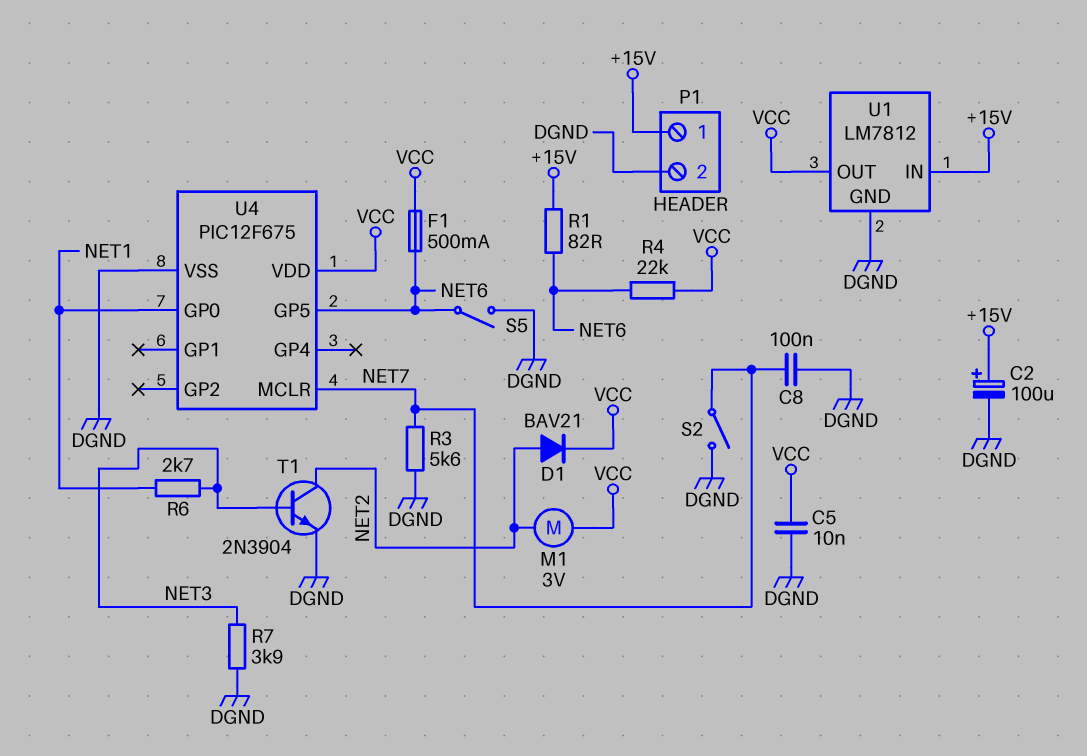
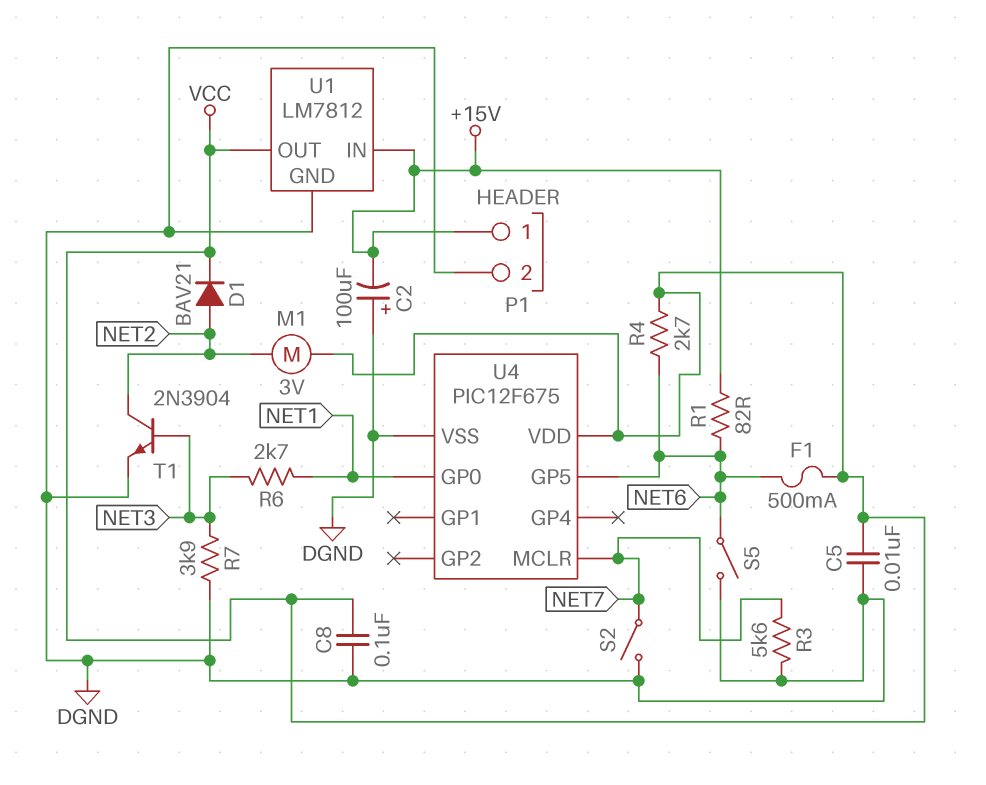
C2: 100uF (plus +15V, minus DGND) -> 100uF (plus DGND, minus +15V)
C8: 100nF (DGND, NET7) -> 100nF (DGND, VCC)
R4: 22k (NET6, VCC) -> 2.7k (NET6, VCC)

